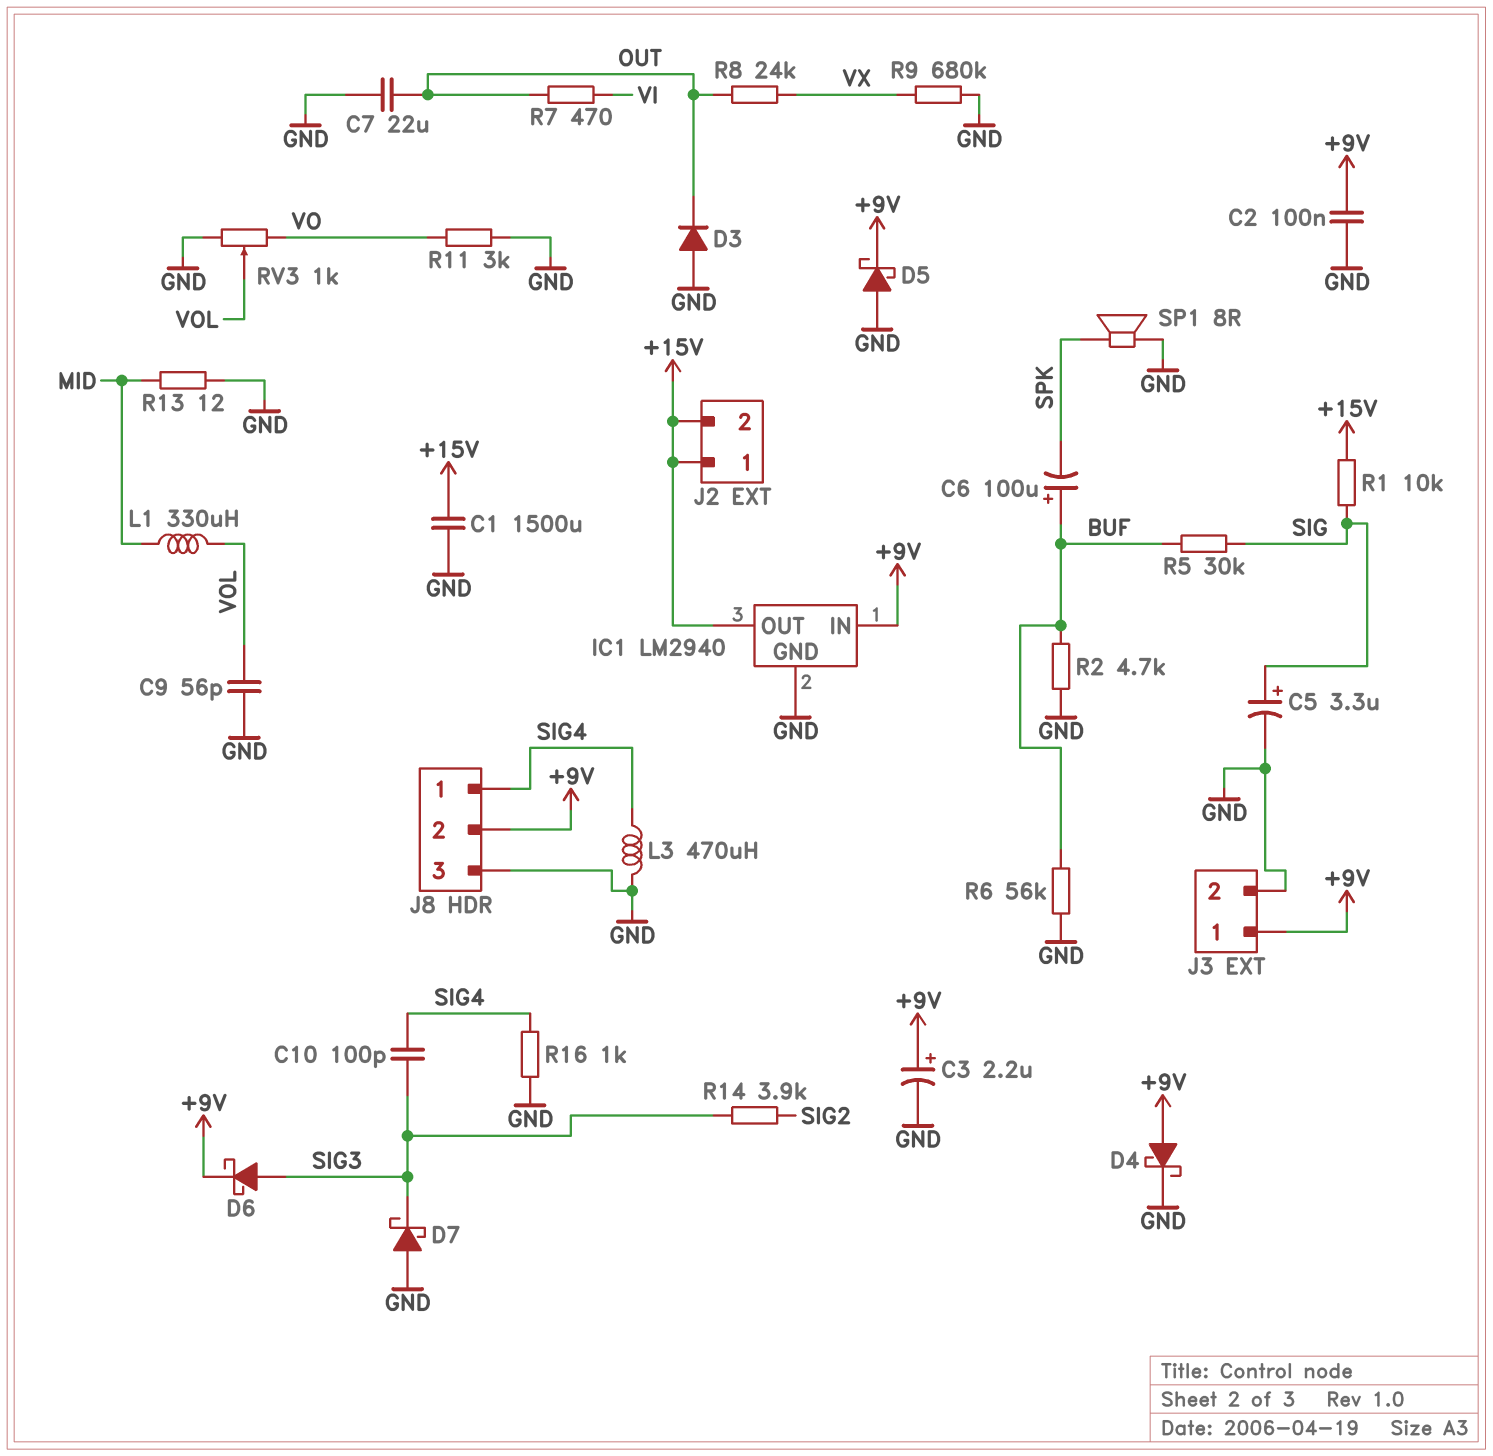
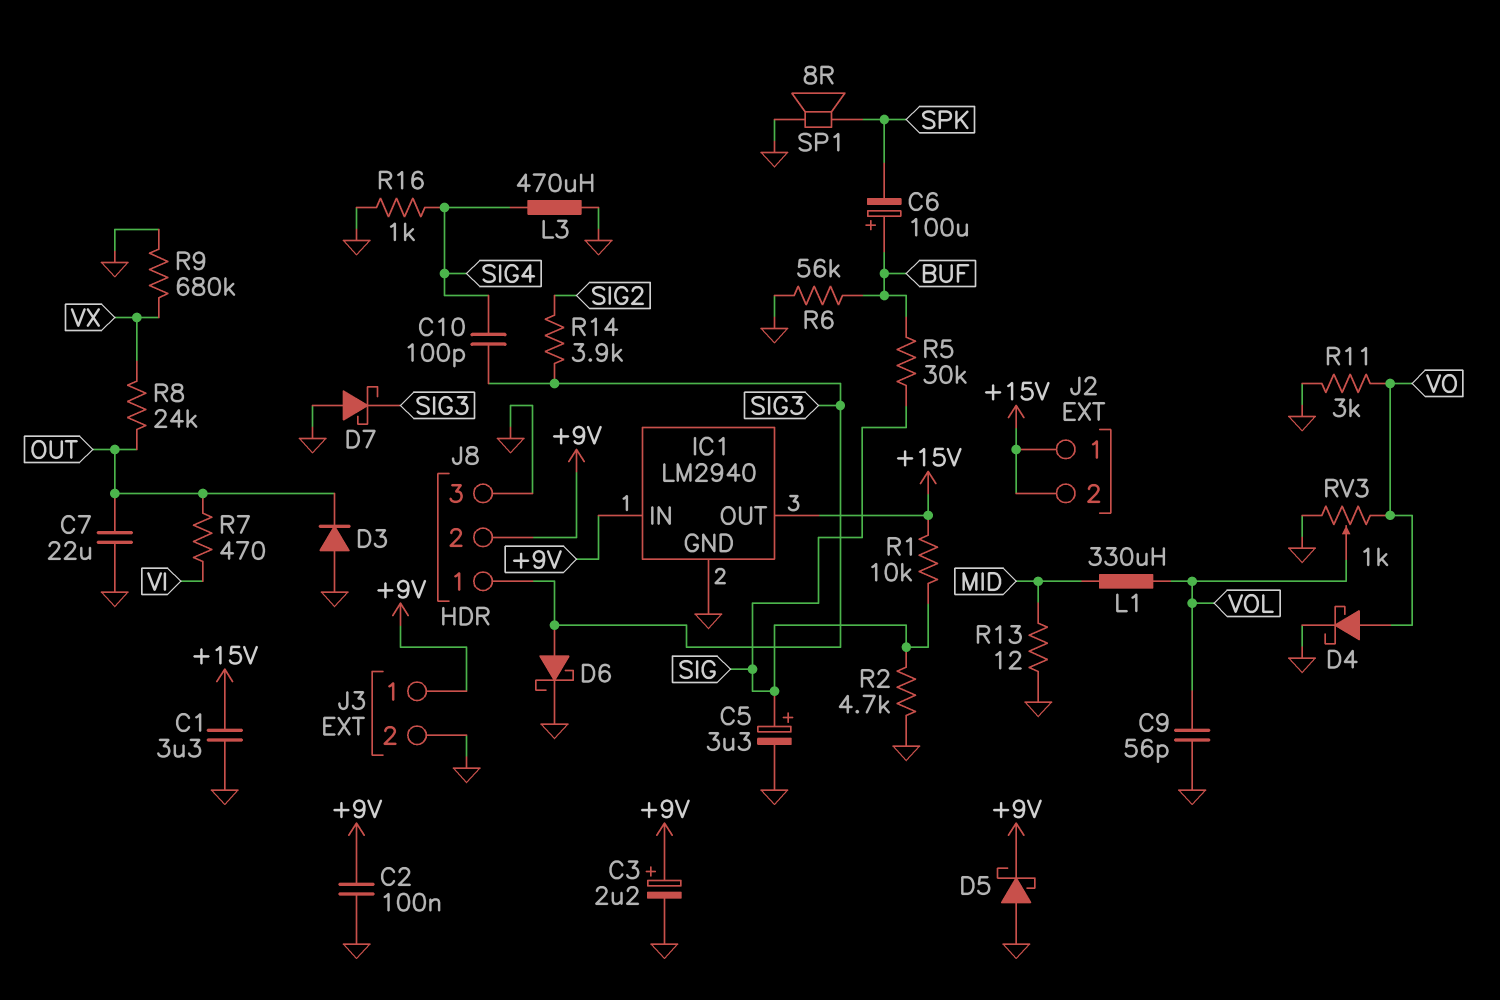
C1: 1500uF (+15V, GND) -> 3.3uF (+15V, GND)
D4: schottky (A +9V, K GND) -> schottky (A VO, K GND)
D6: schottky (A SIG3, K +9V) -> schottky (A SIG3, K GND)
J8 pin 1: SIG4 -> SIG3
R2: 4.7k (BUF, GND) -> 4.7k (GND, SIG)

